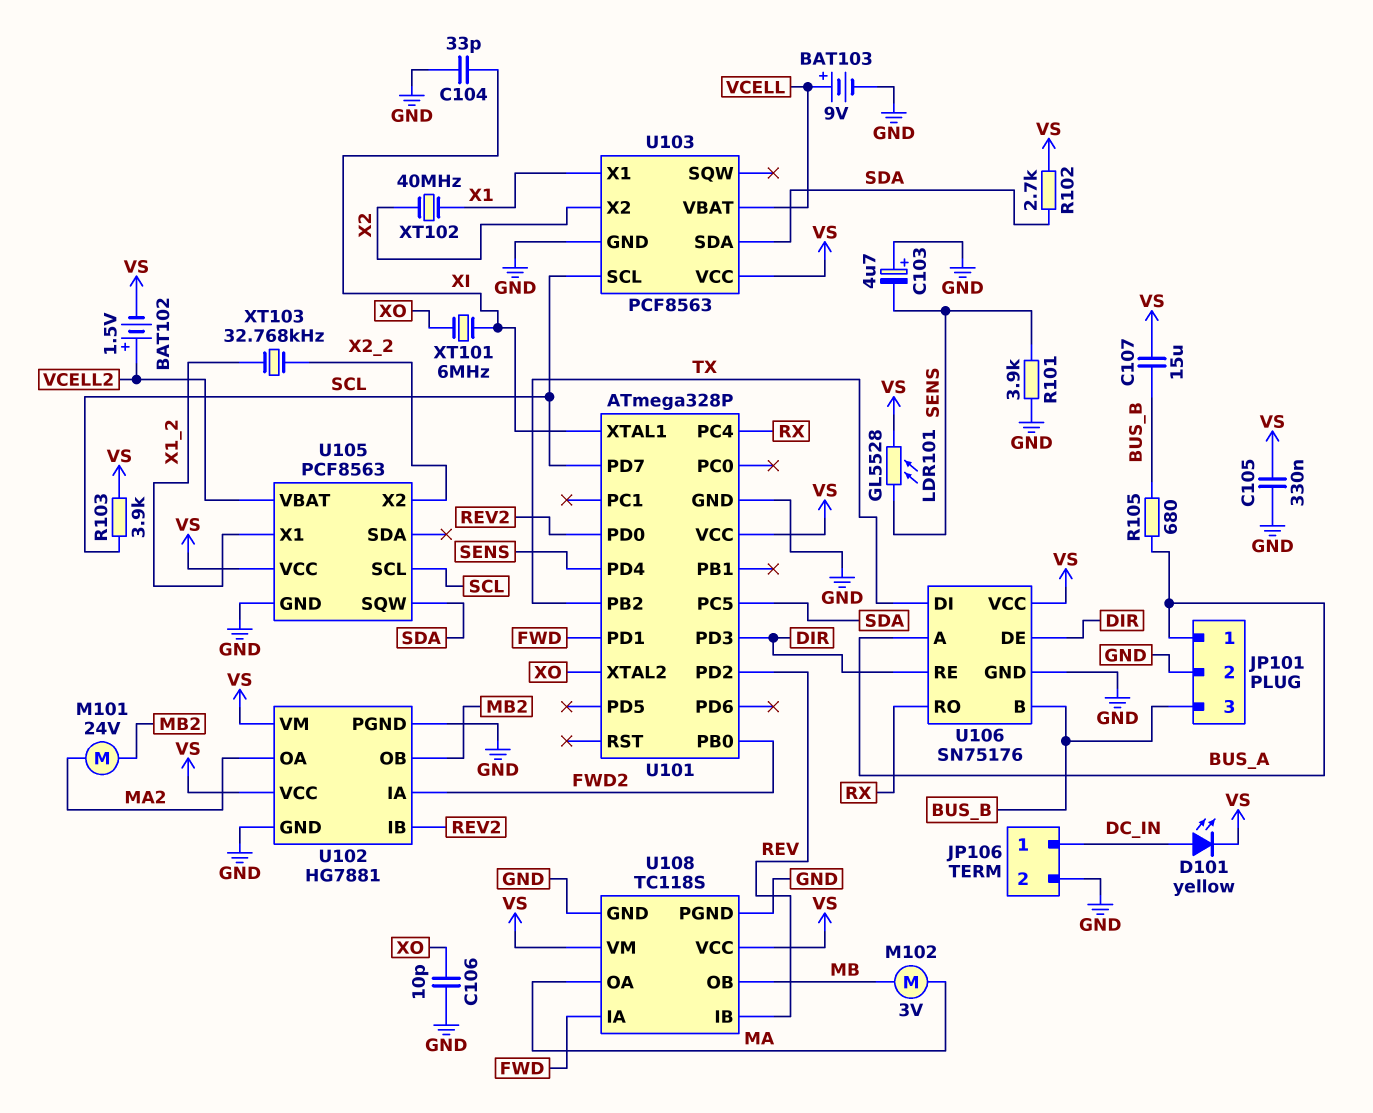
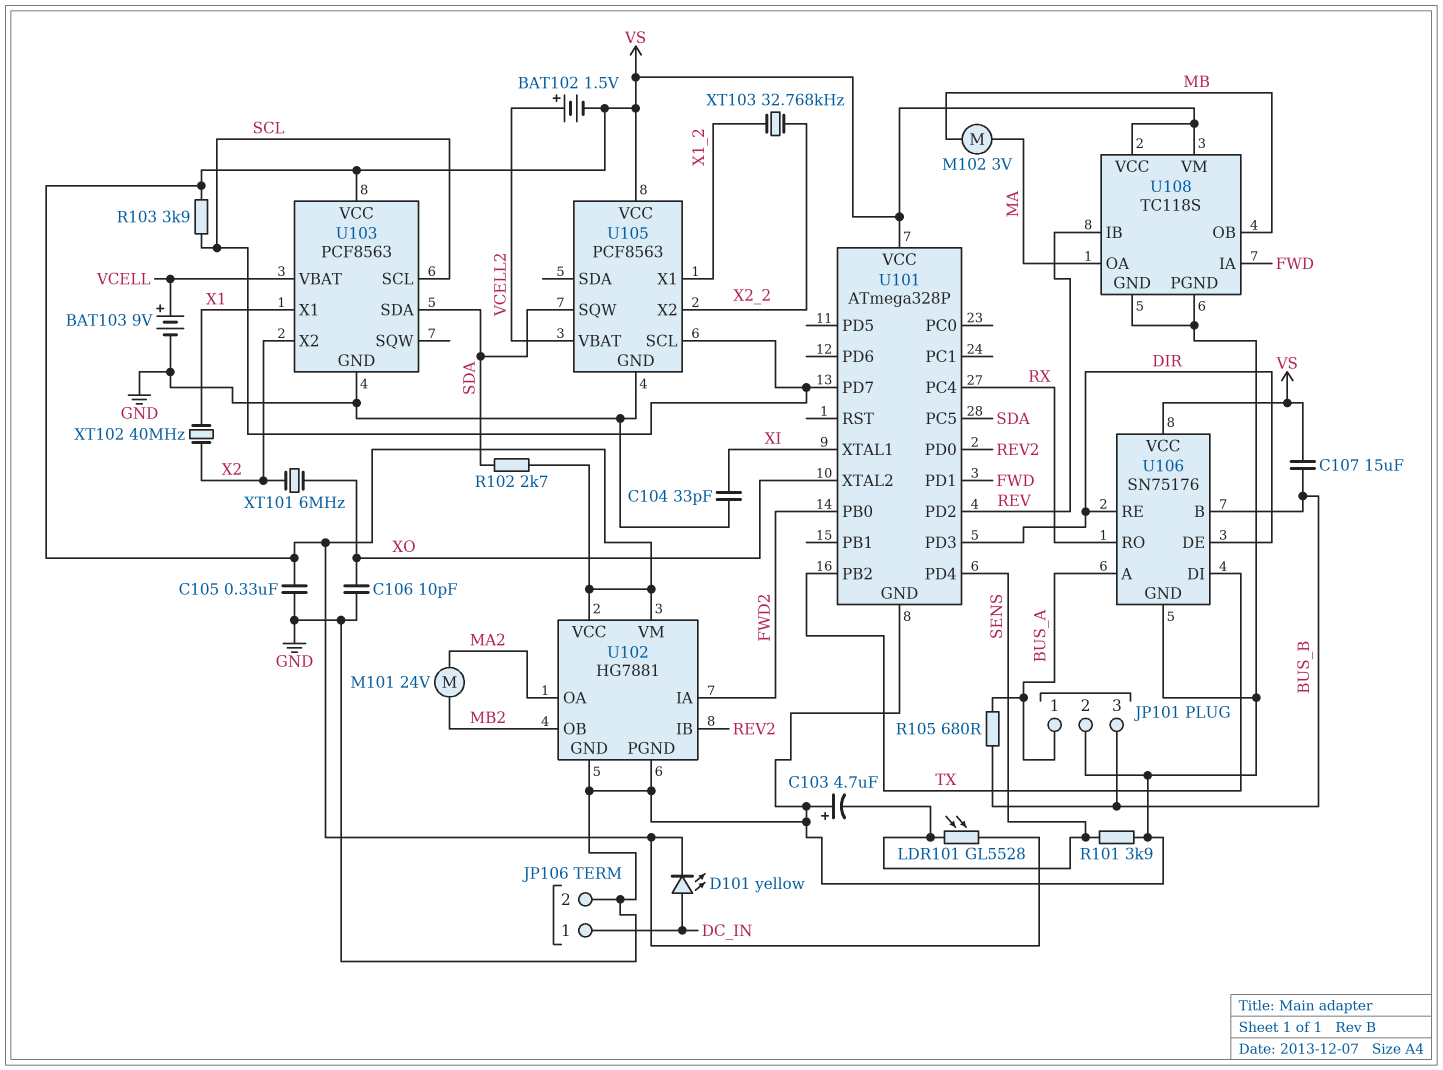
XT101: 6MHz (XI, XO) -> 6MHz (X2, XO)

